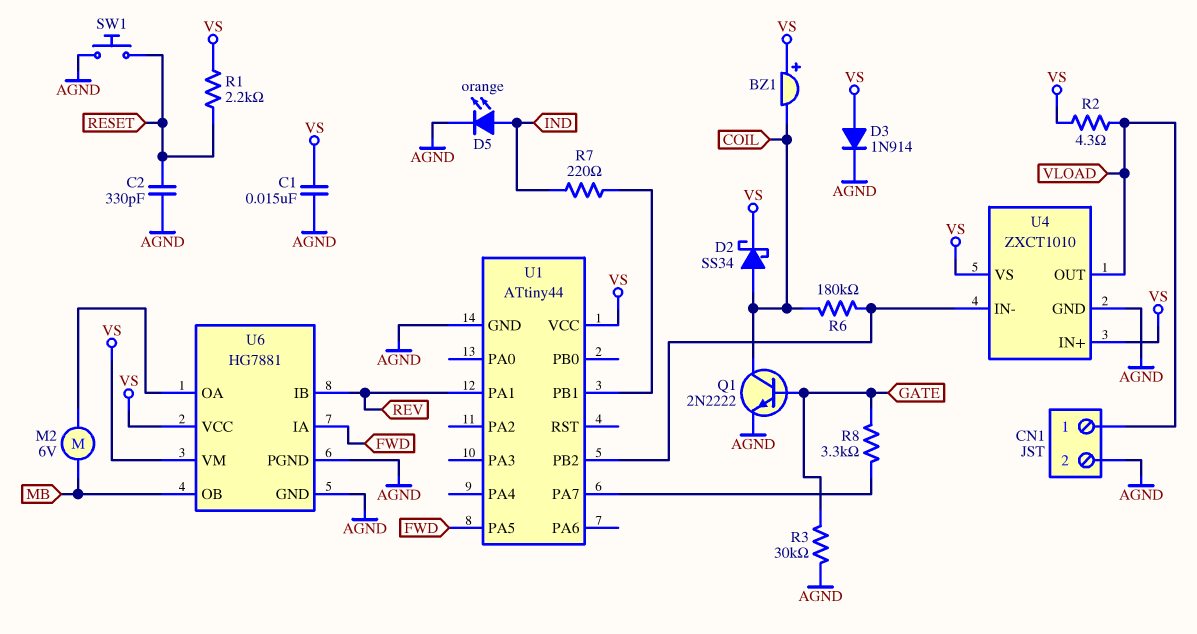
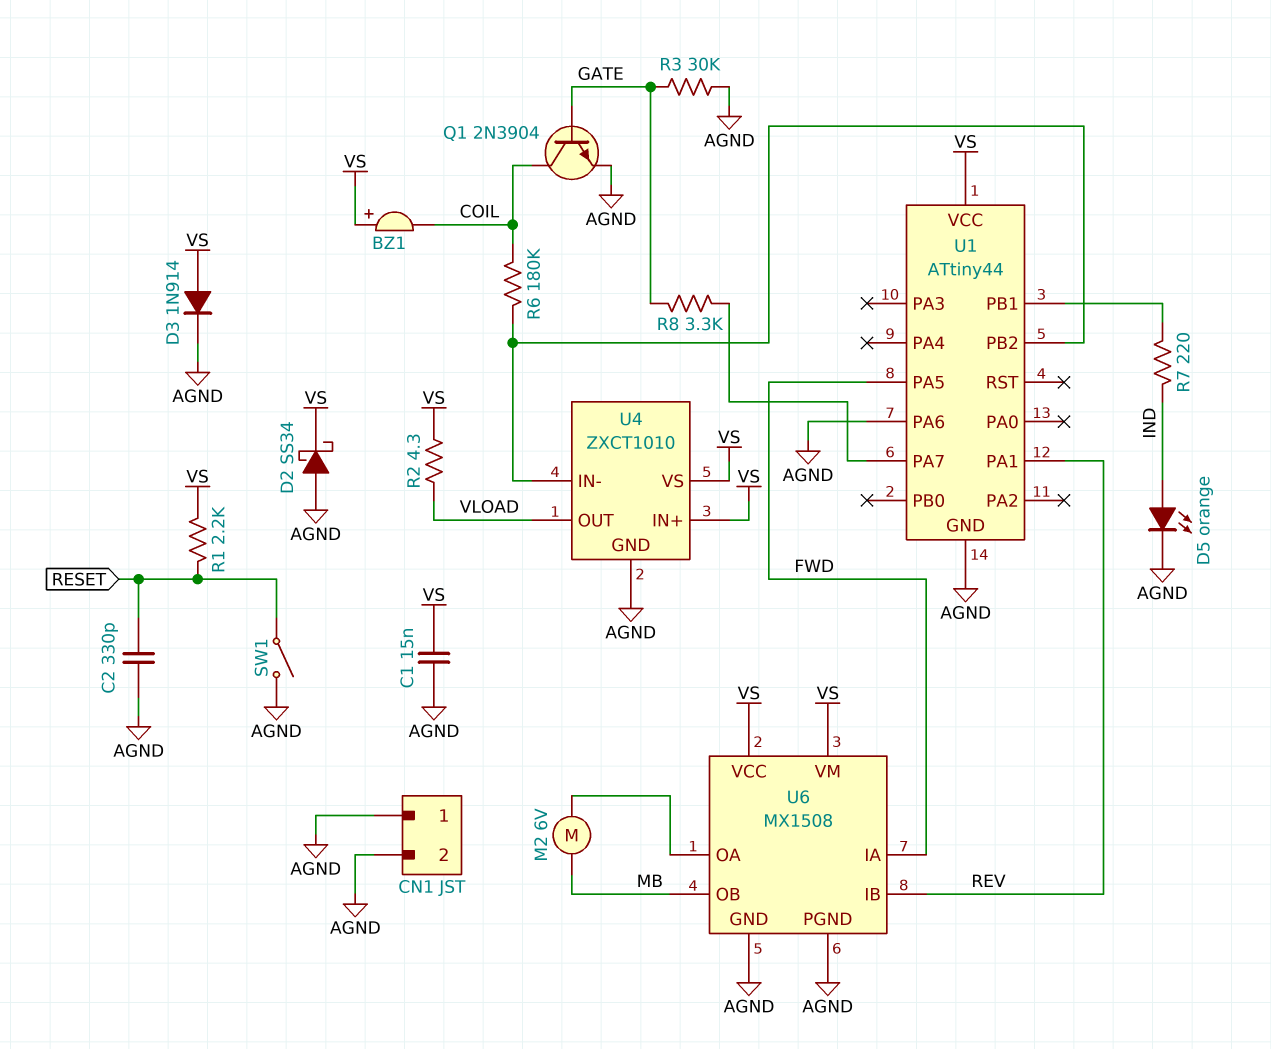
CN1 pin 1: VLOAD -> AGND
D2: schottky SS34 (A COIL, K VS) -> schottky SS34 (A AGND, K VS)
Q1: NPN 2N2222 (B GATE, C COIL, E AGND) -> NPN 2N3904 (B GATE, C COIL, E AGND)
SW1: button (AGND, RESET) -> switch (AGND, RESET)
U1 pin PA6: none -> AGND
U6: HG7881 -> MX1508

